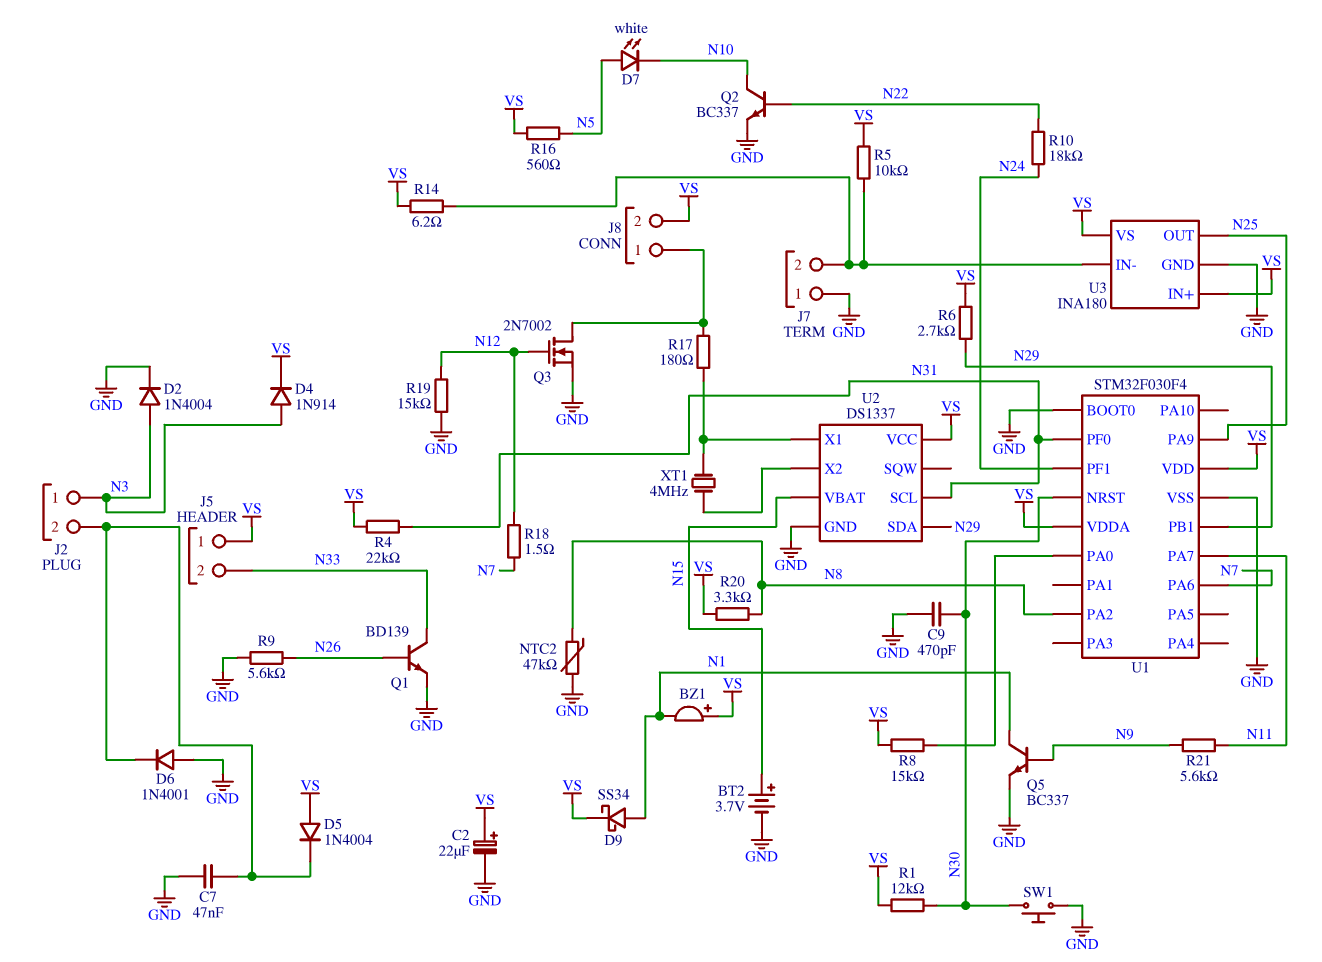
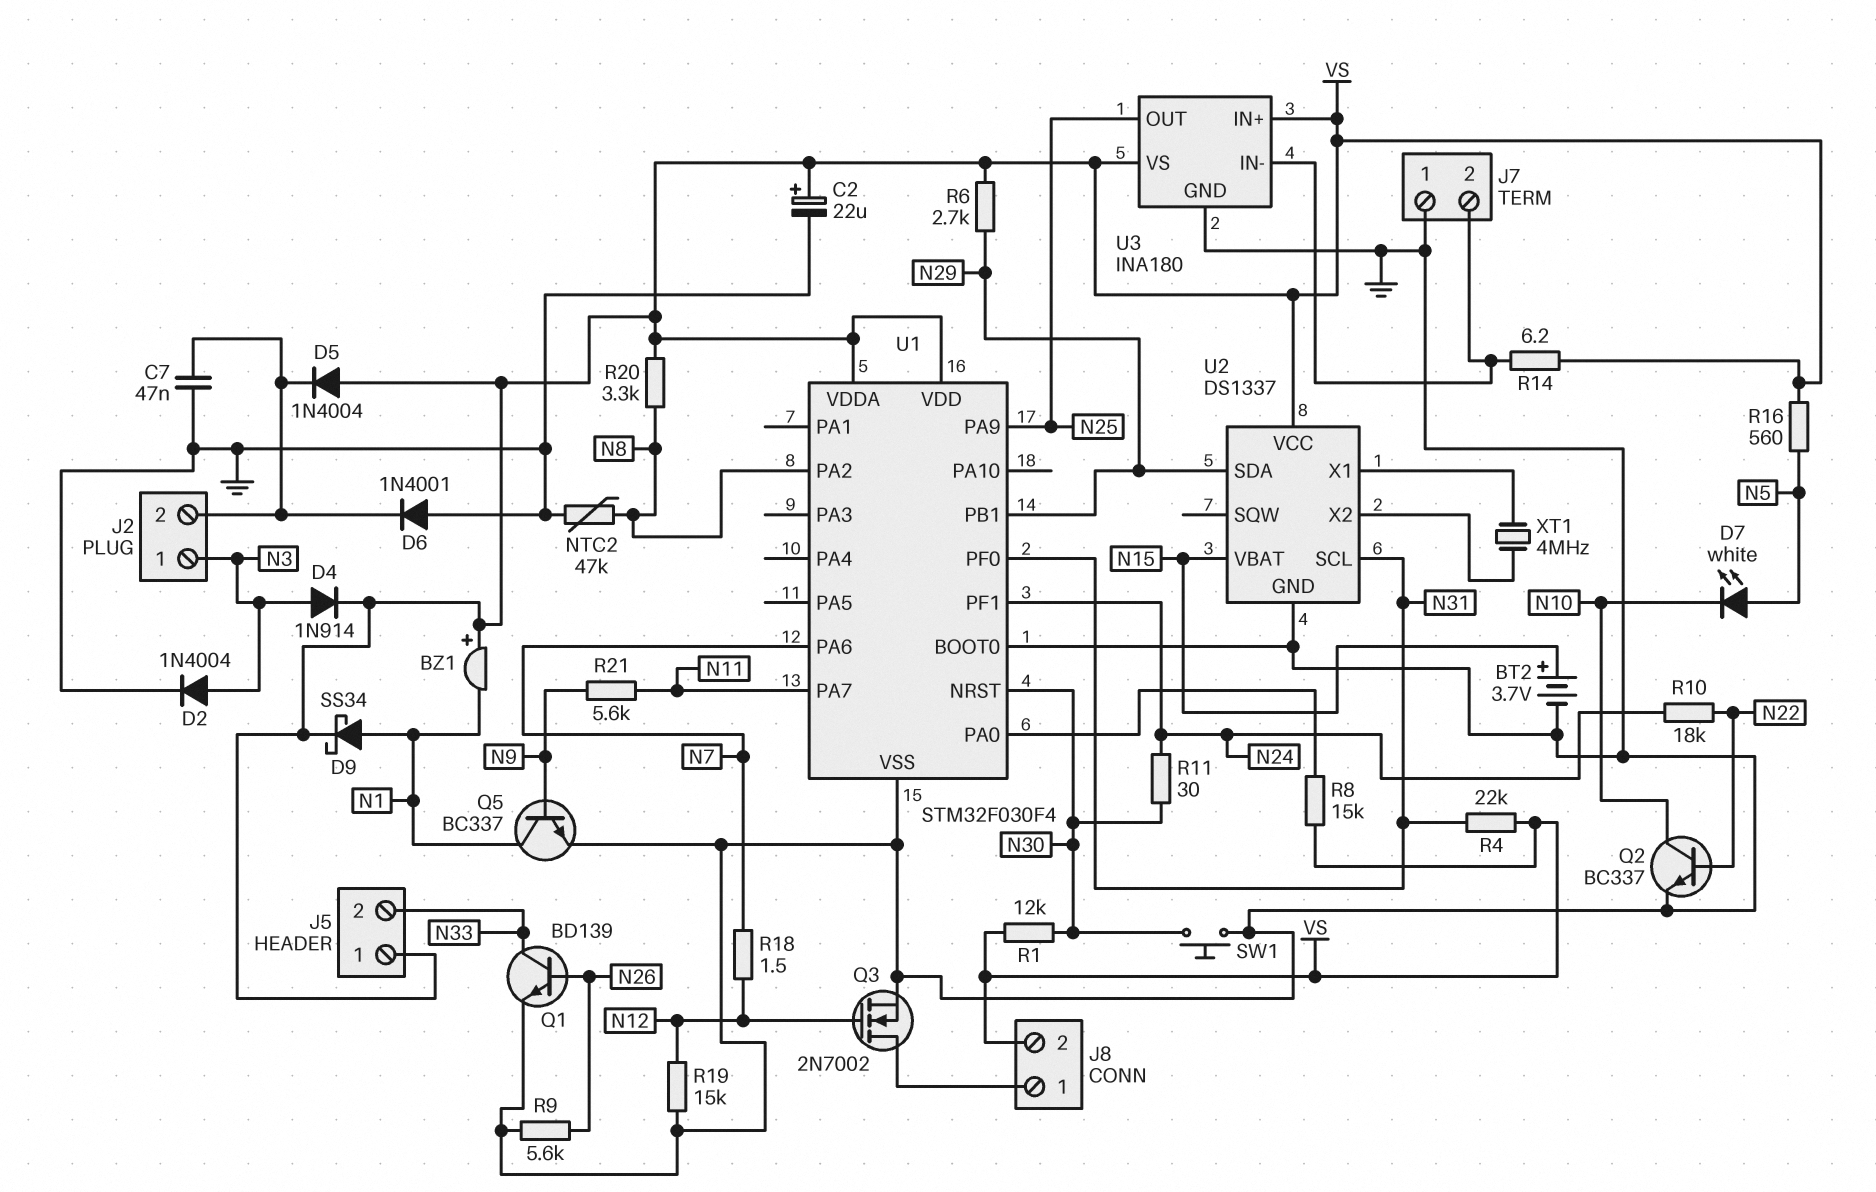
C9: 470pF (GND, N30) -> none
R5: 10k (J7/2, VS) -> none
R11: none -> 30 (N24, N30)
R17: 180 (J8/1, U2/X1) -> none

